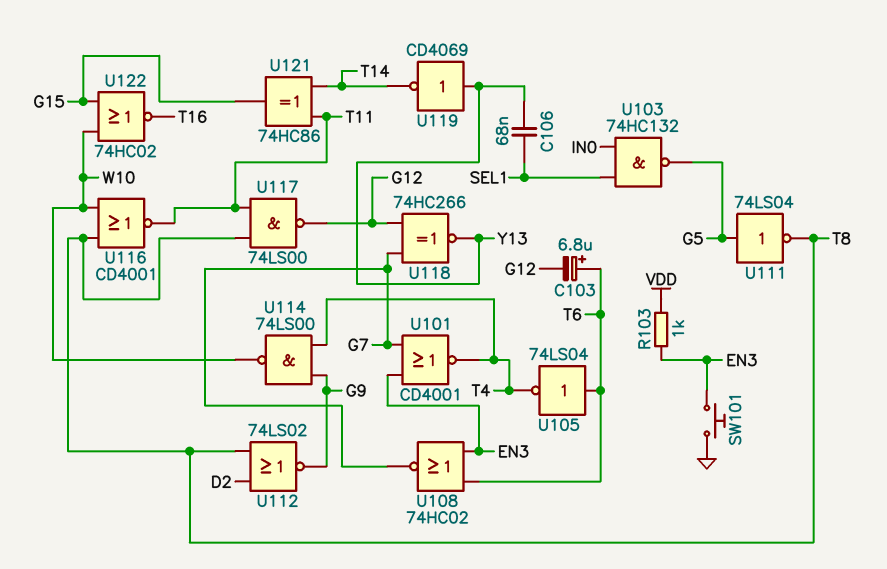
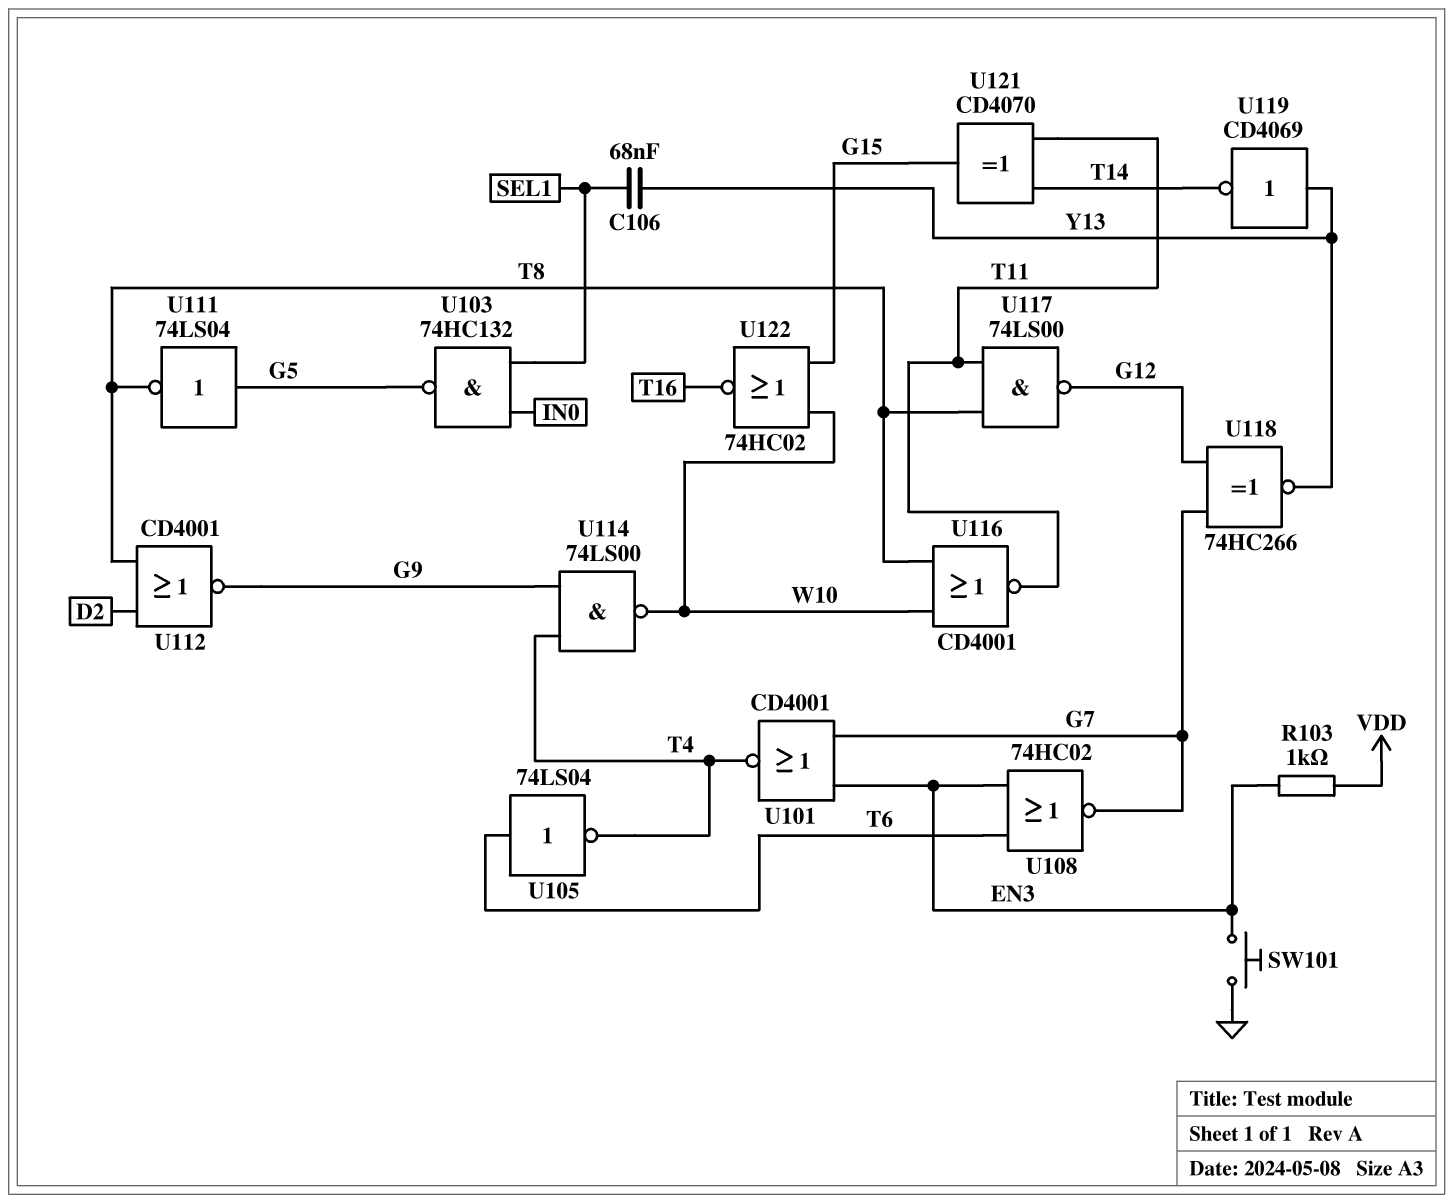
C103: 6.8uF (plus T6, minus G12) -> none
U112: NOR 74LS02 (in D2, in T8, out G9) -> NOR CD4001 (in D2, in T8, out G9)
U121: XOR 74HC86 (in T11, in T14, out G15) -> XOR CD4070 (in T11, in T14, out G15)

